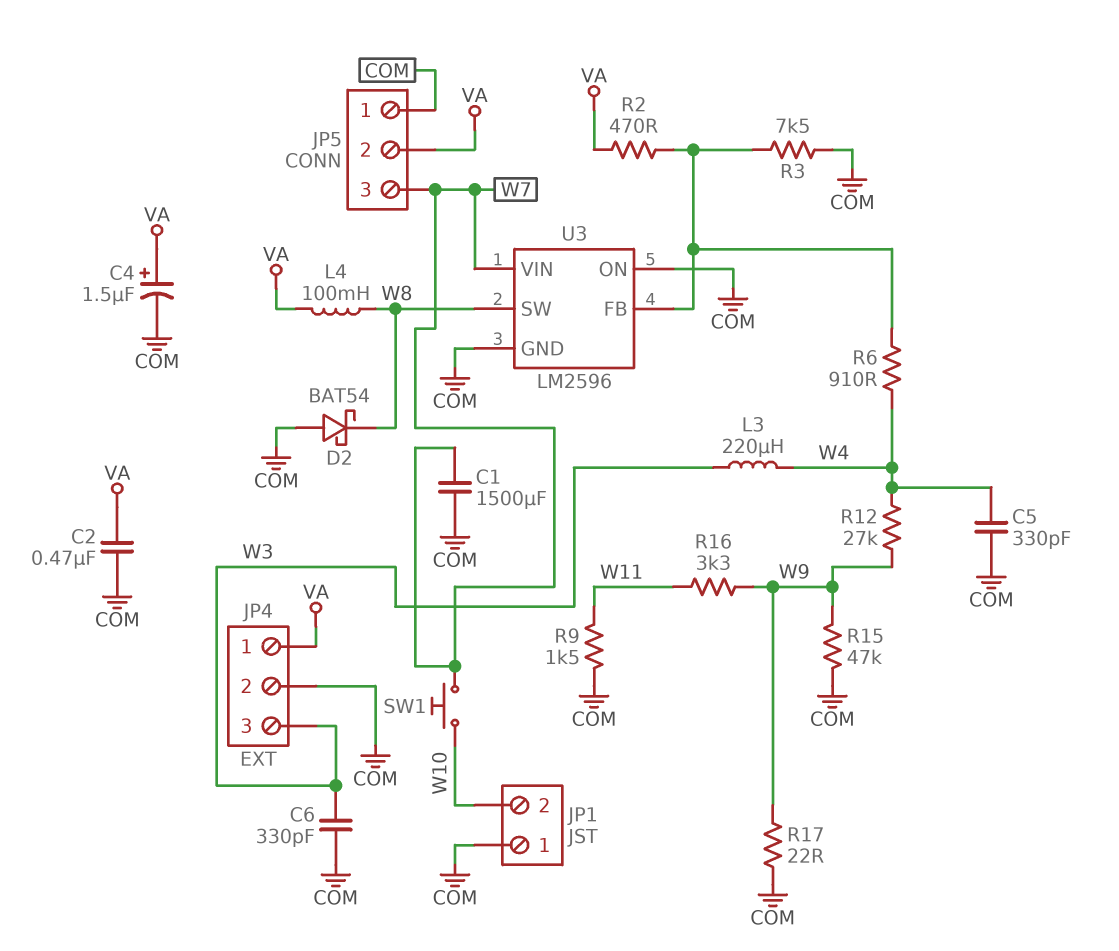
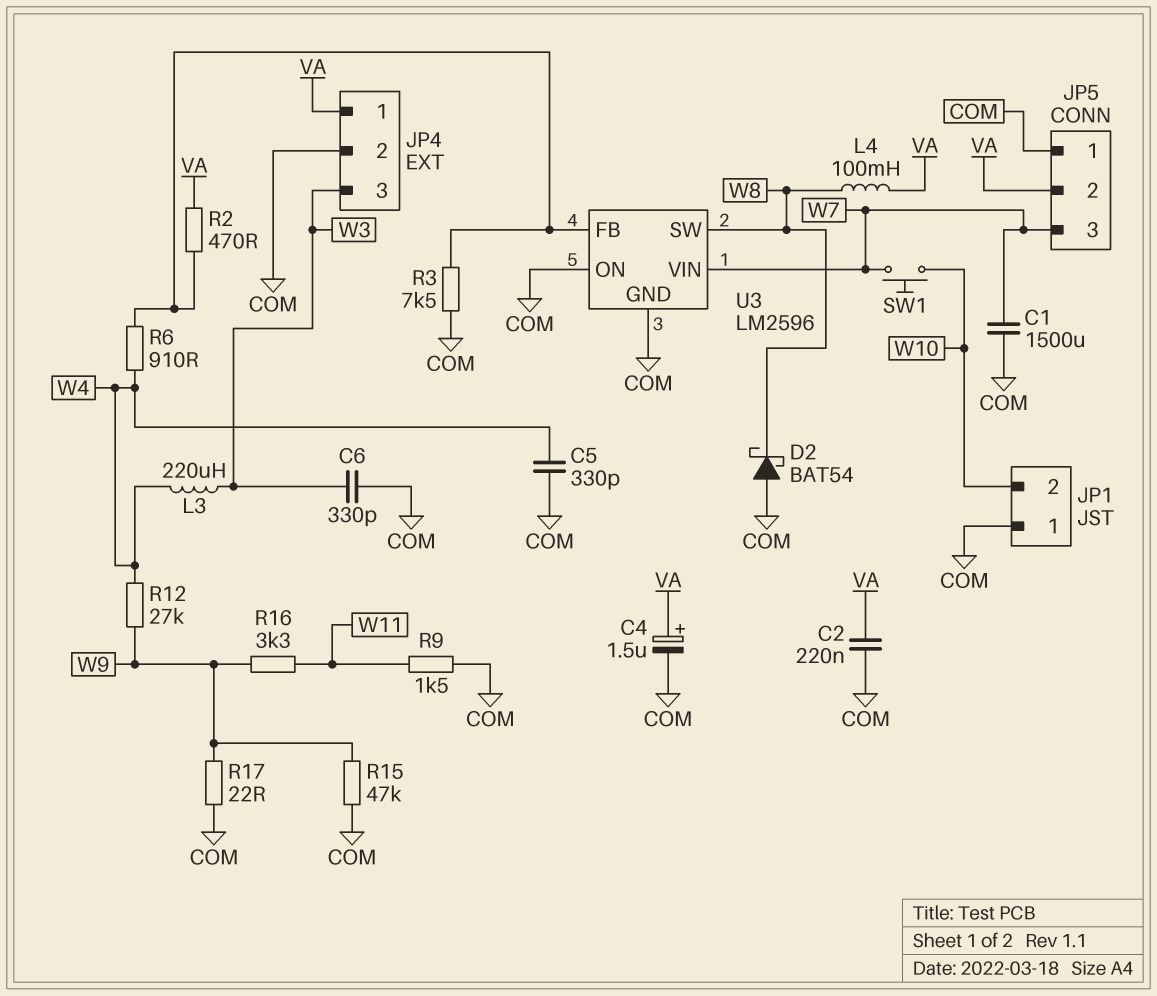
C2: 470nF (COM, VA) -> 220nF (COM, VA)

